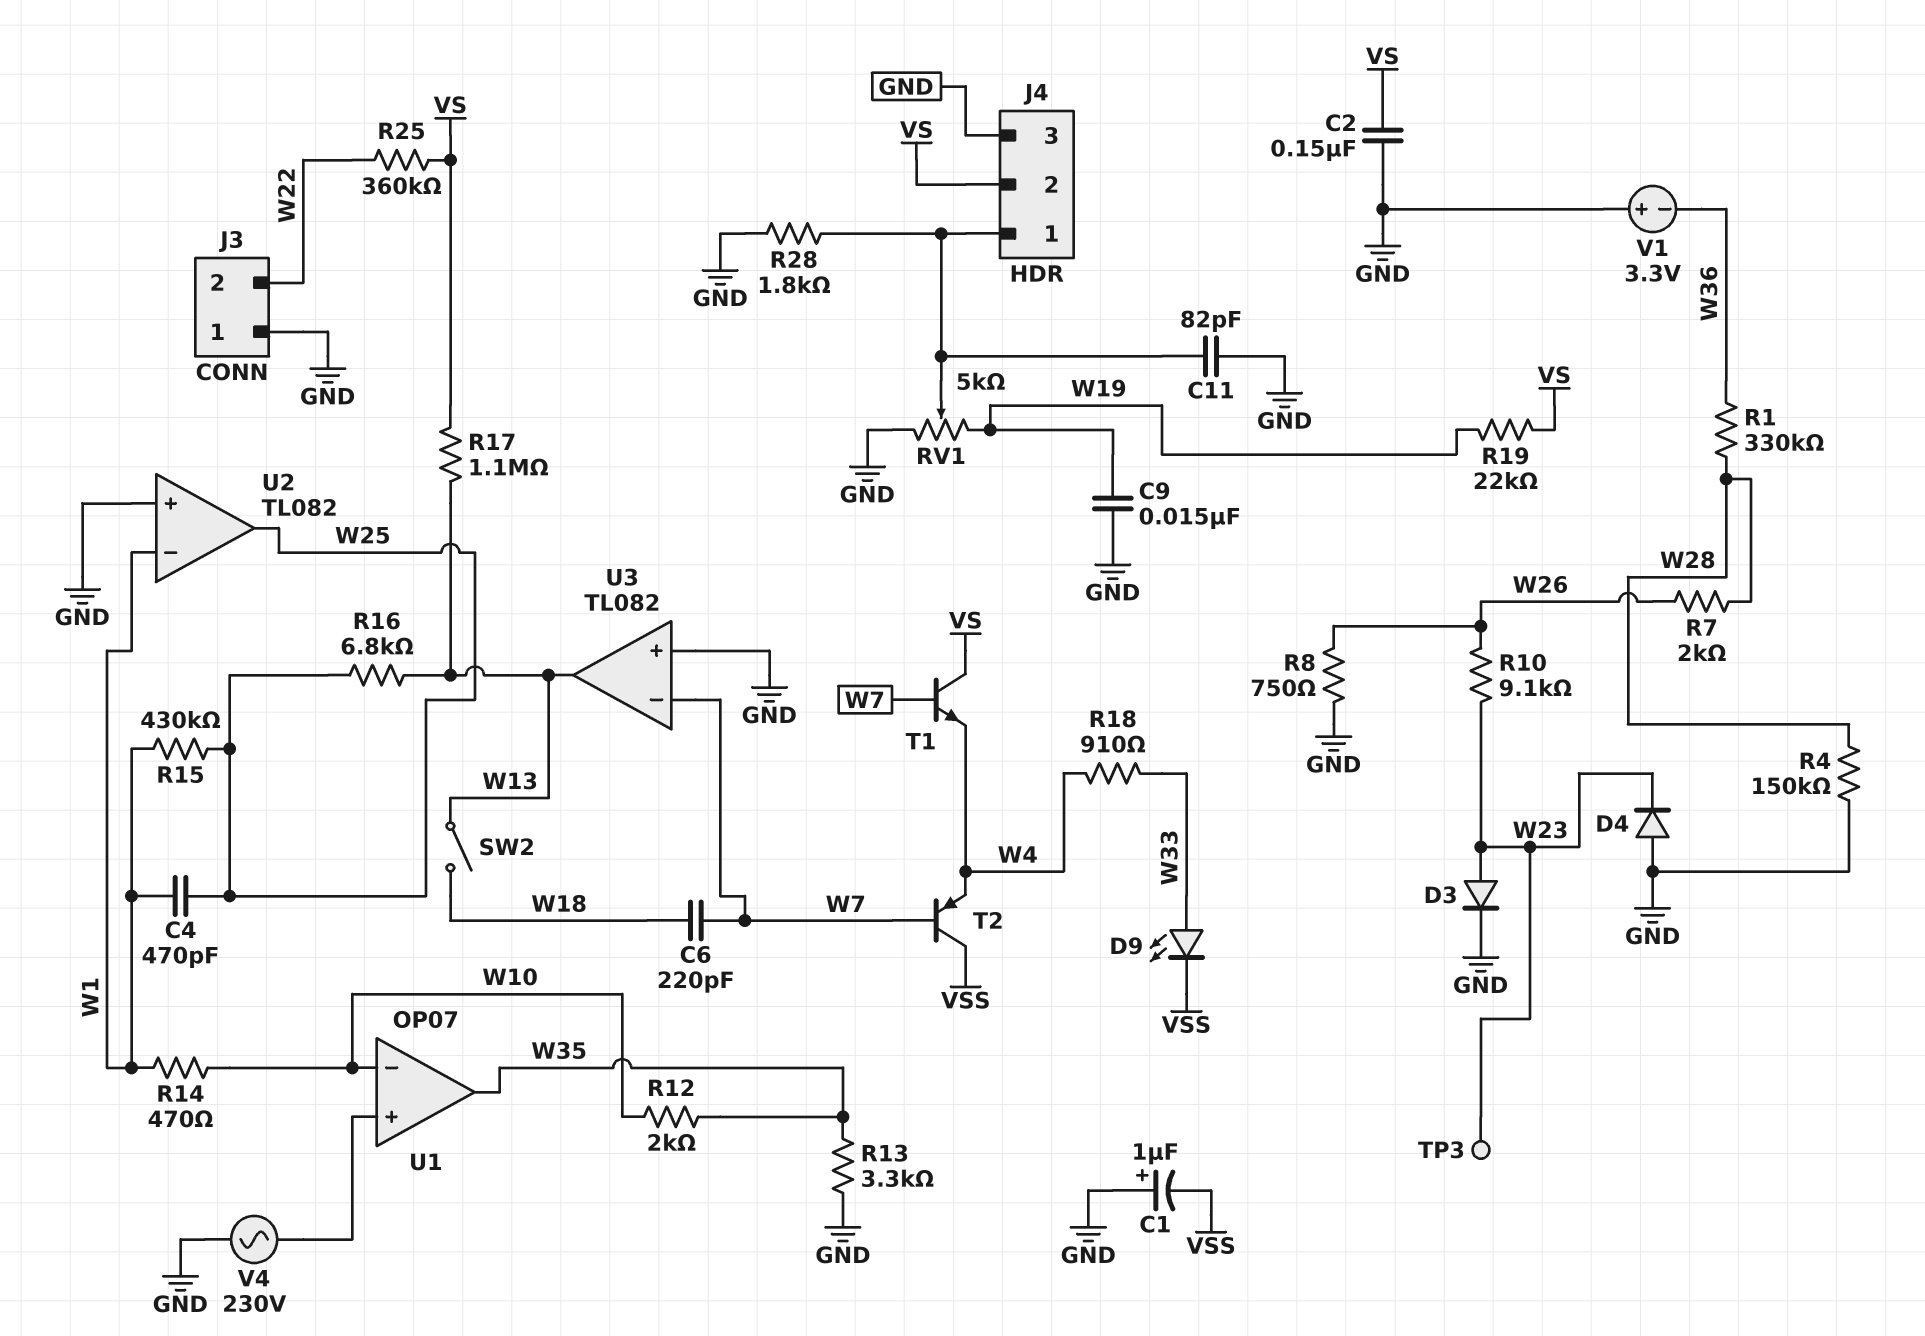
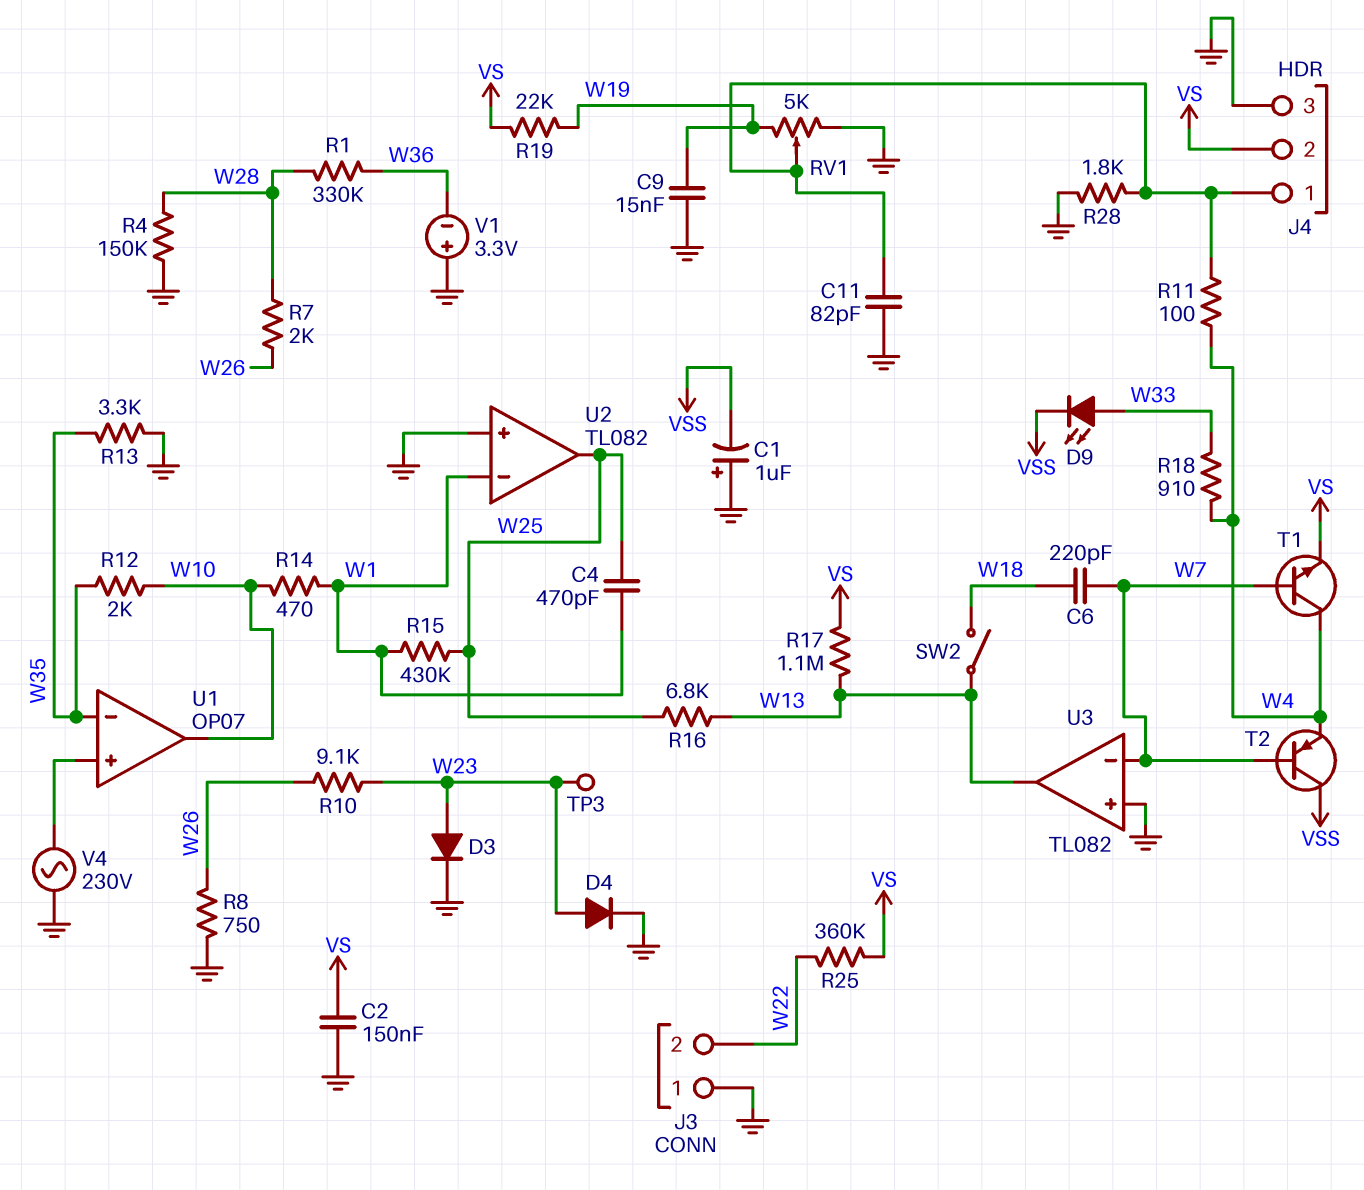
D4: diode (A GND, K W23) -> diode (A W23, K GND)
R11: none -> 100 (J4/1, W4)
T1: NPN (B W7, C VS, E W4) -> NPN (B W7, C W4, E VS)
U1 pin in-: W10 -> W35
U1 pin out: W35 -> W10

